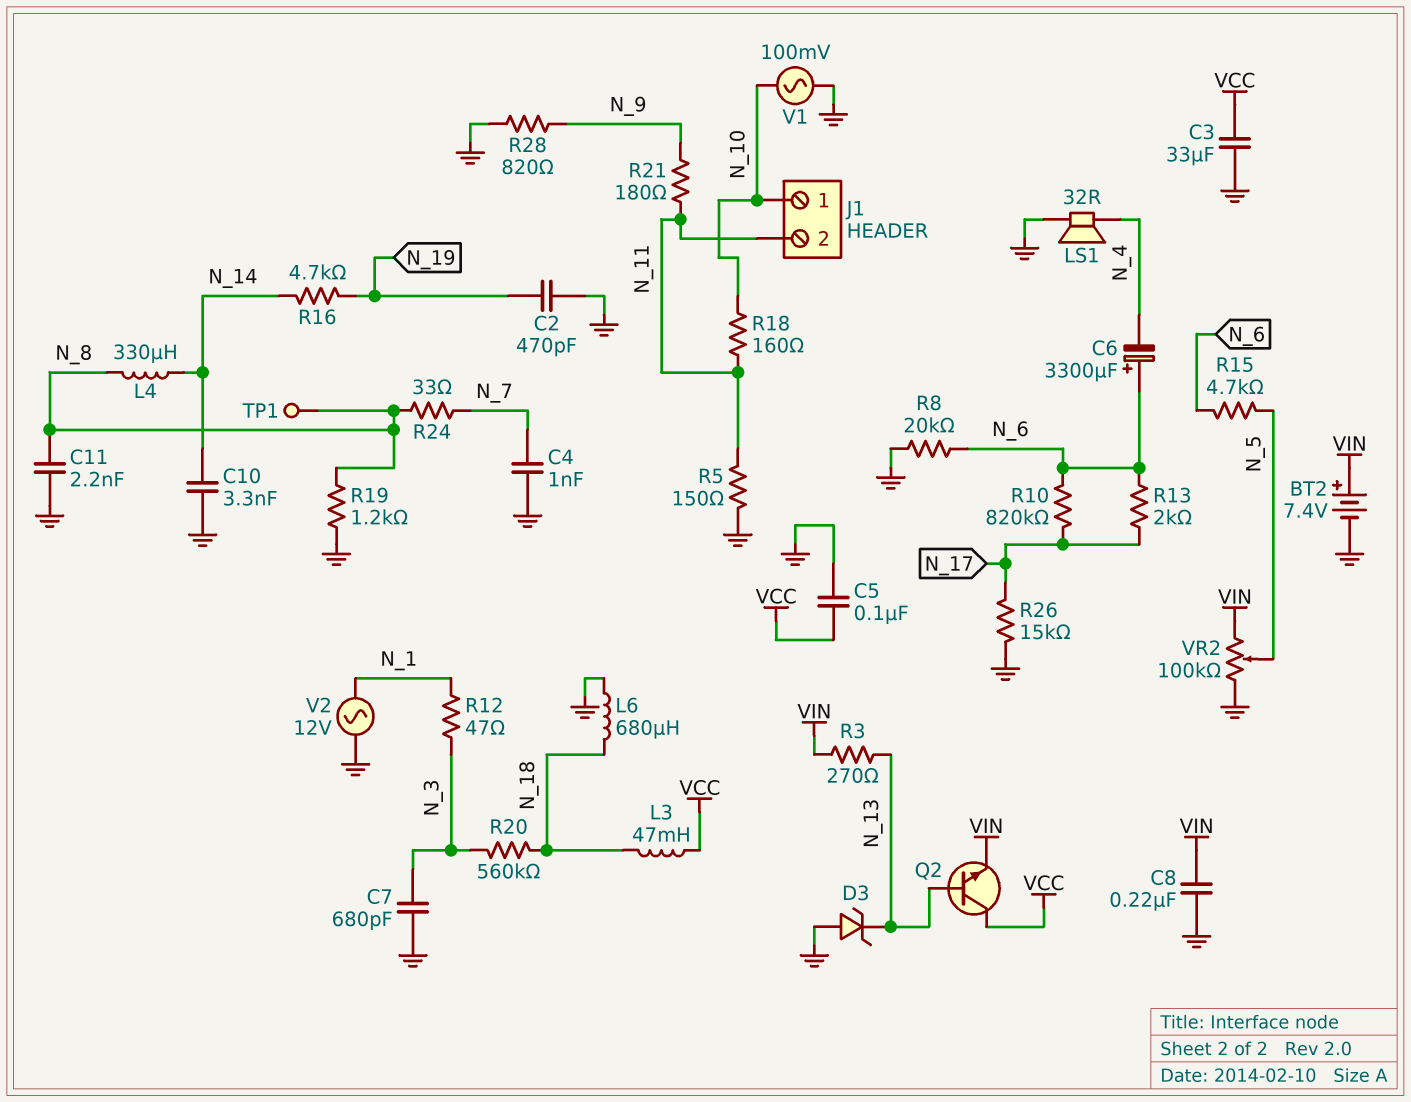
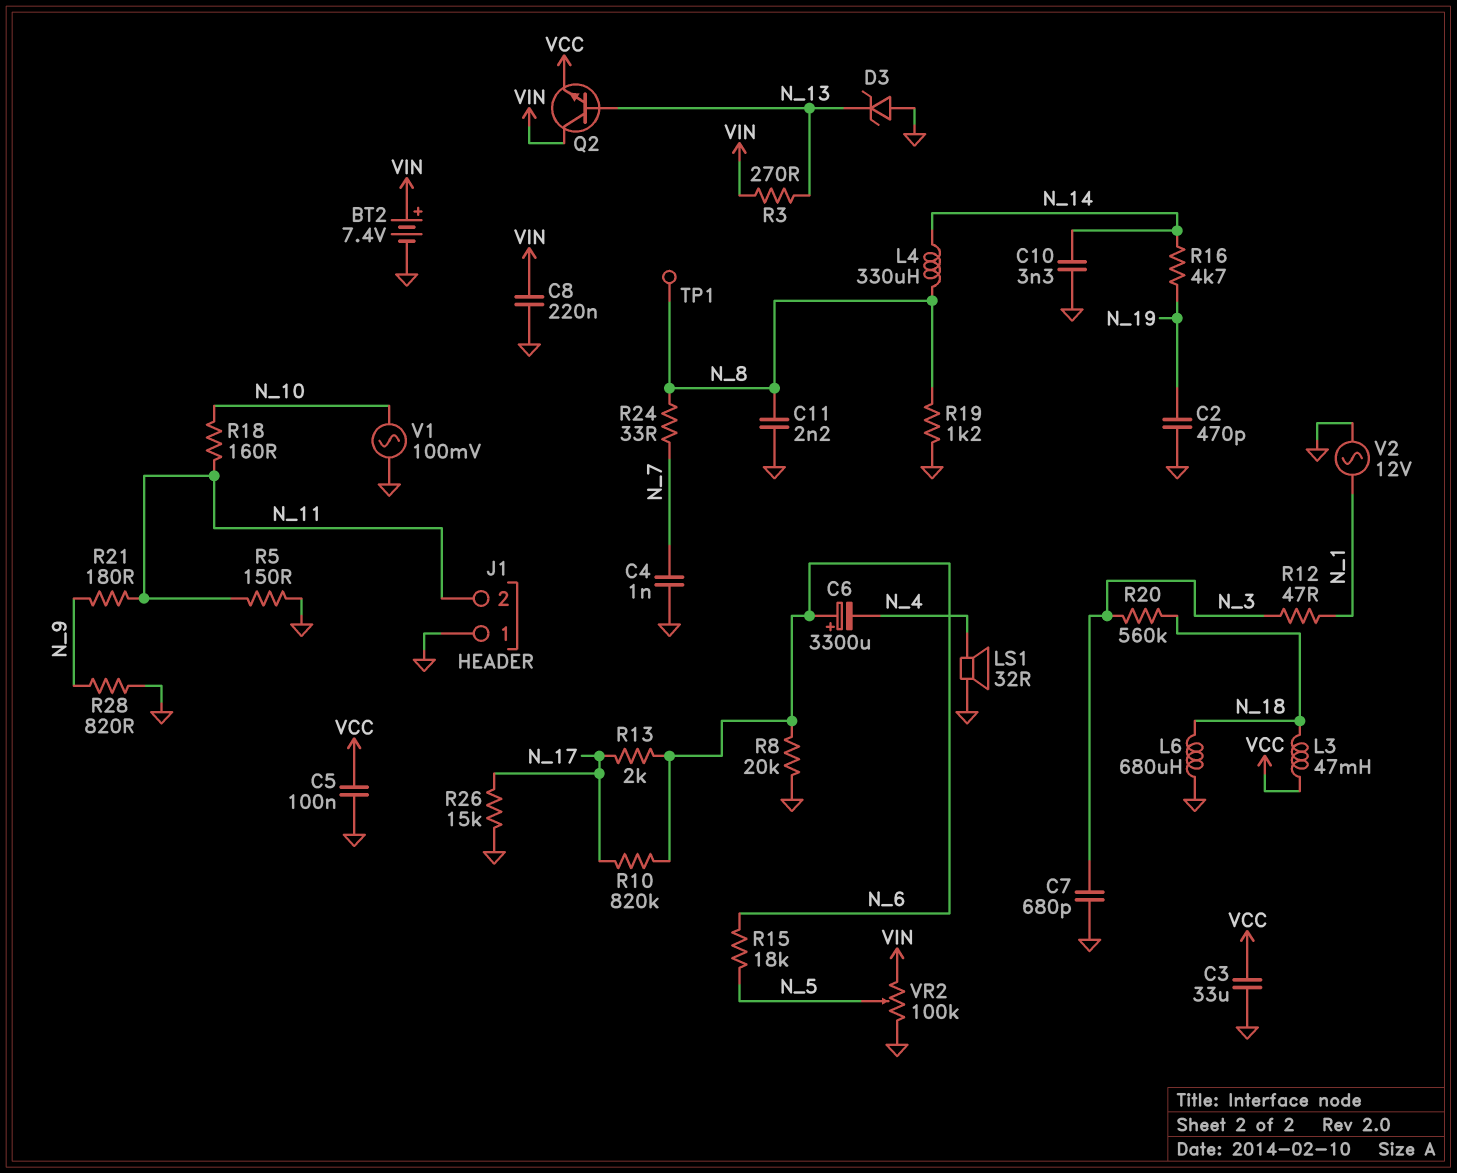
J1 pin 1: N_10 -> GND
Q2: NPN (B N_13, C VCC, E VIN) -> NPN (B N_13, C VIN, E VCC)
R15: 4.7k (N_5, N_6) -> 18k (N_5, N_6)

